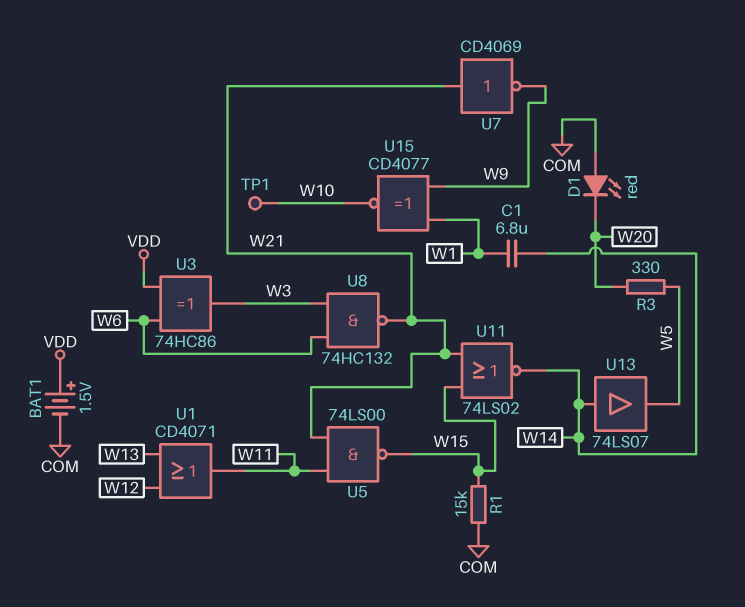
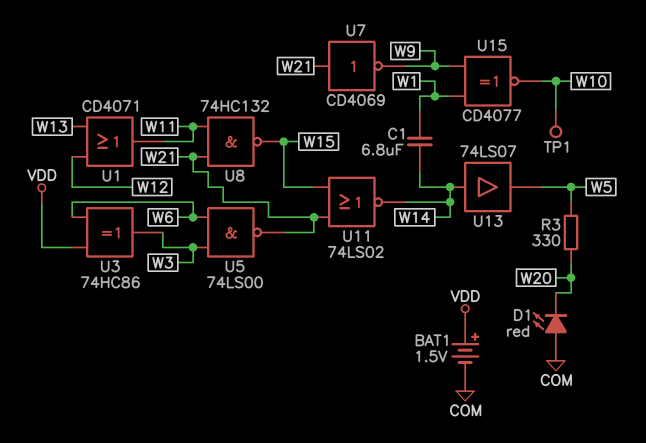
R1: 15k (COM, W15) -> none
U5: NAND 74LS00 (in W11, in W21, out W15) -> NAND 74LS00 (in W3, in W6, out W21)
U8: NAND 74HC132 (in W3, in W6, out W21) -> NAND 74HC132 (in W11, in W21, out W15)

